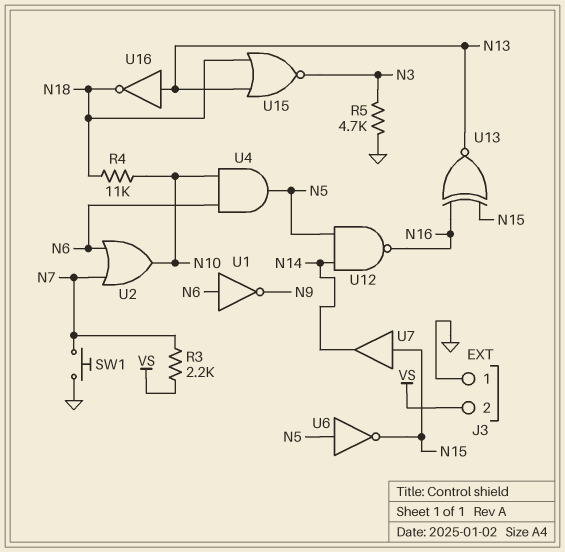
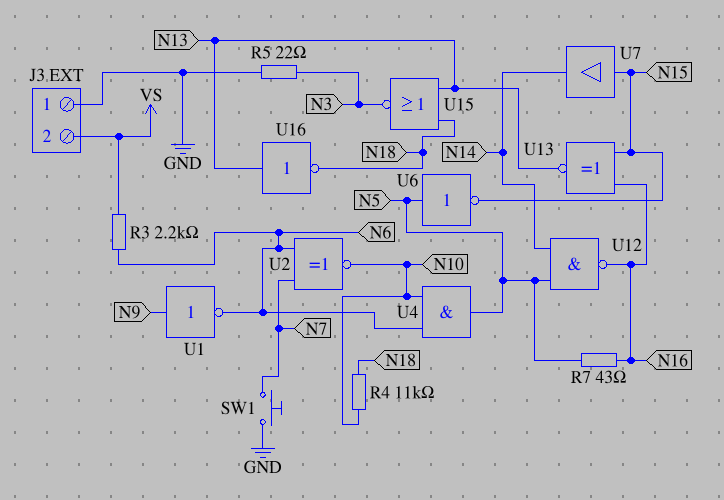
R3: 2.2k (N7, VS) -> 2.2k (N6, VS)
R5: 4.7k (GND, N3) -> 22 (GND, N3)
R7: none -> 43 (N5, N16)
U1: NOT (in N6, out N9) -> NOT (in N9, out N6)
U2: OR (in N6, in N7, out N10) -> XNOR (in N6, in N7, out N10)

